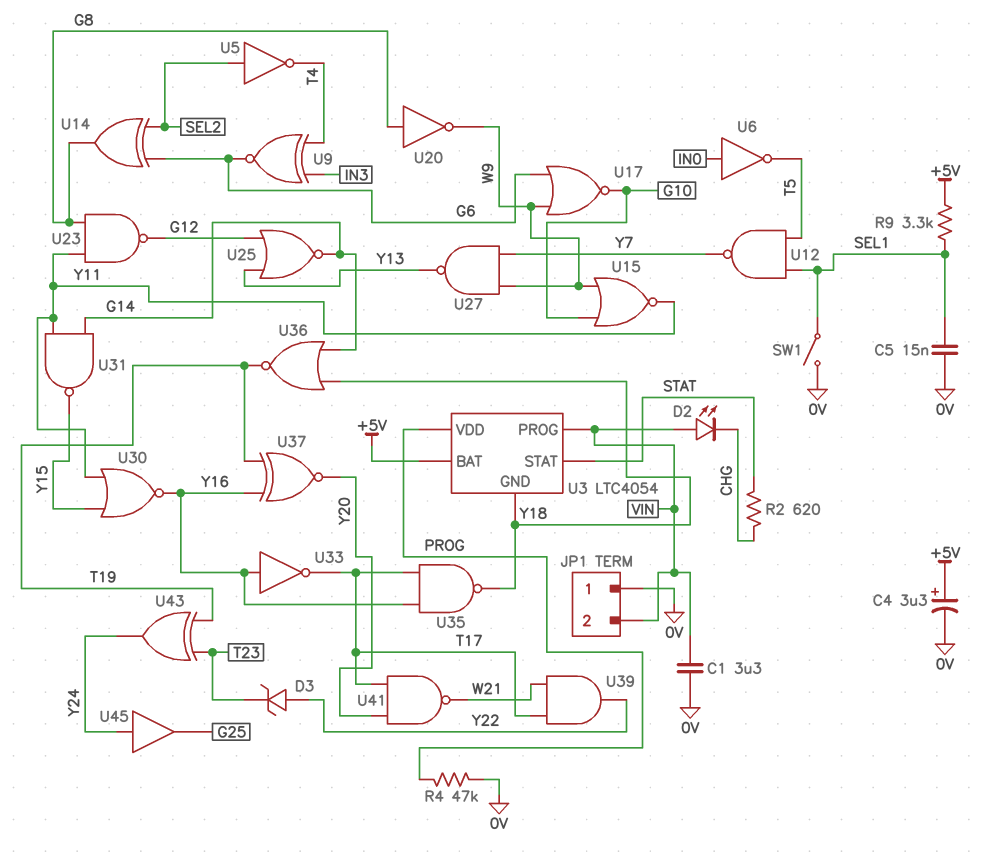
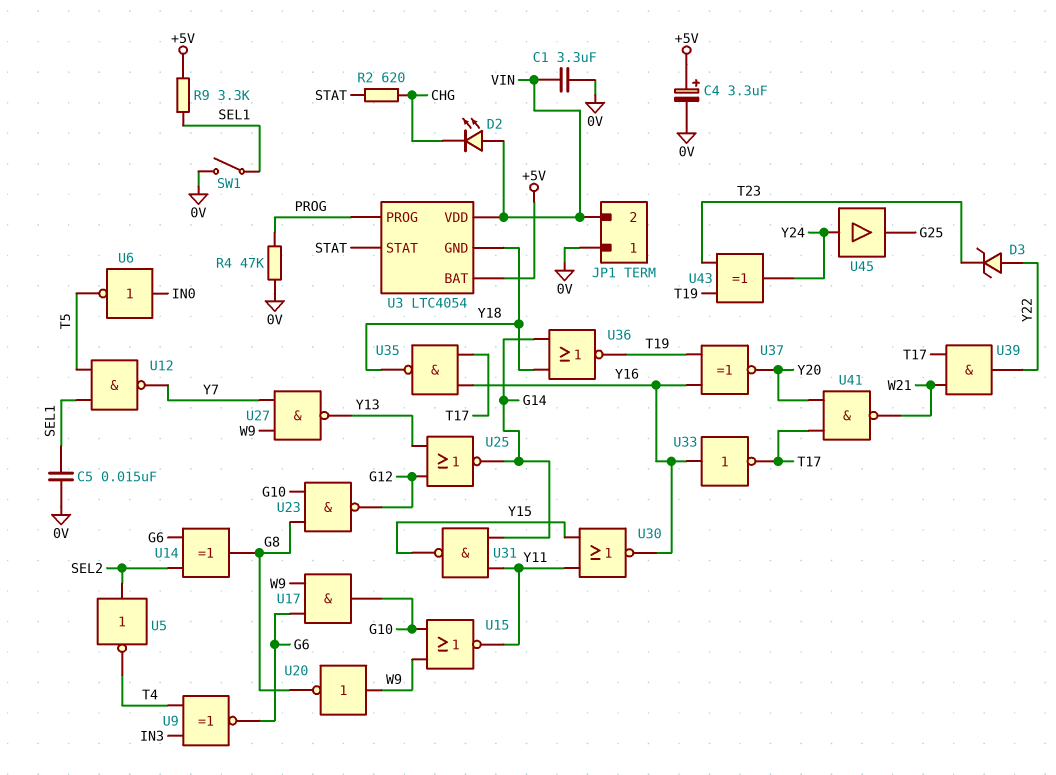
U3 pin PROG: VIN -> PROG
U3 pin VDD: PROG -> VIN
U17: NOR (in G6, in W9, out G10) -> AND (in G6, in W9, out G10)
U20: NOT (in G8, out W9) -> NOT (in W9, out G8)
U23: NAND (in G8, in Y11, out G12) -> NAND (in G8, in G10, out G12)

